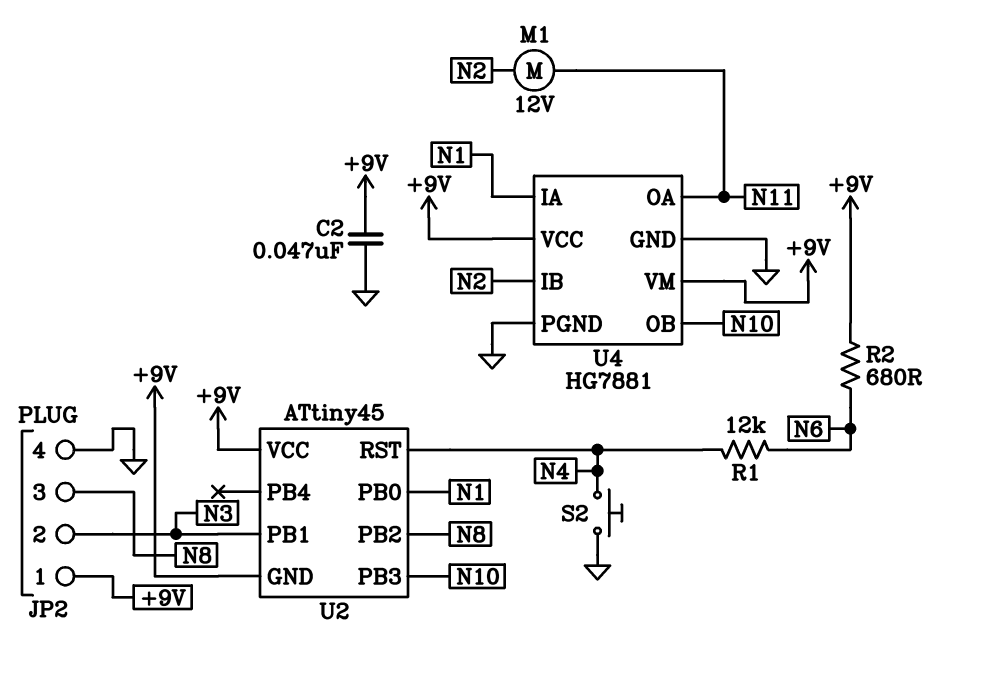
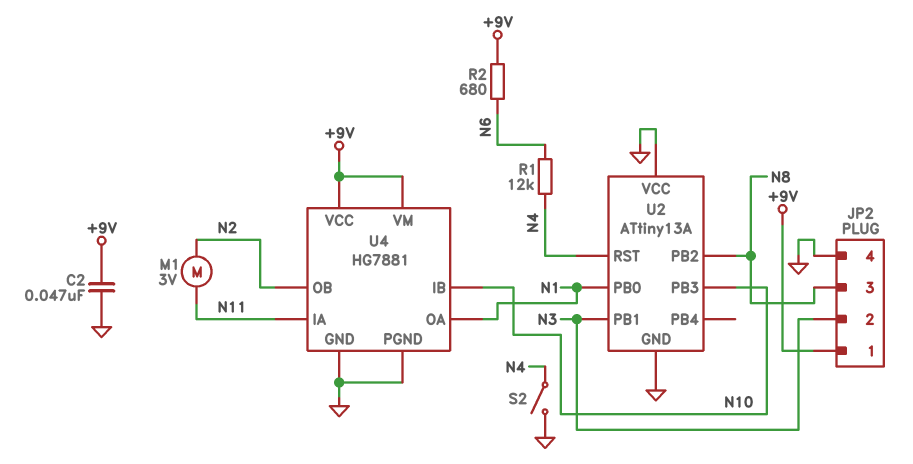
M1: motor 12V (N2, N11) -> motor 3V (N2, N11)
S2: button (GND, N4) -> switch (GND, N4)
U2: ATtiny45 -> ATtiny13A
U2 pin GND: +9V -> GND
U2 pin VCC: +9V -> GND
U4 pin IA: N1 -> N11
U4 pin IB: N2 -> N10
U4 pin OA: N11 -> N1
U4 pin OB: N10 -> N2

